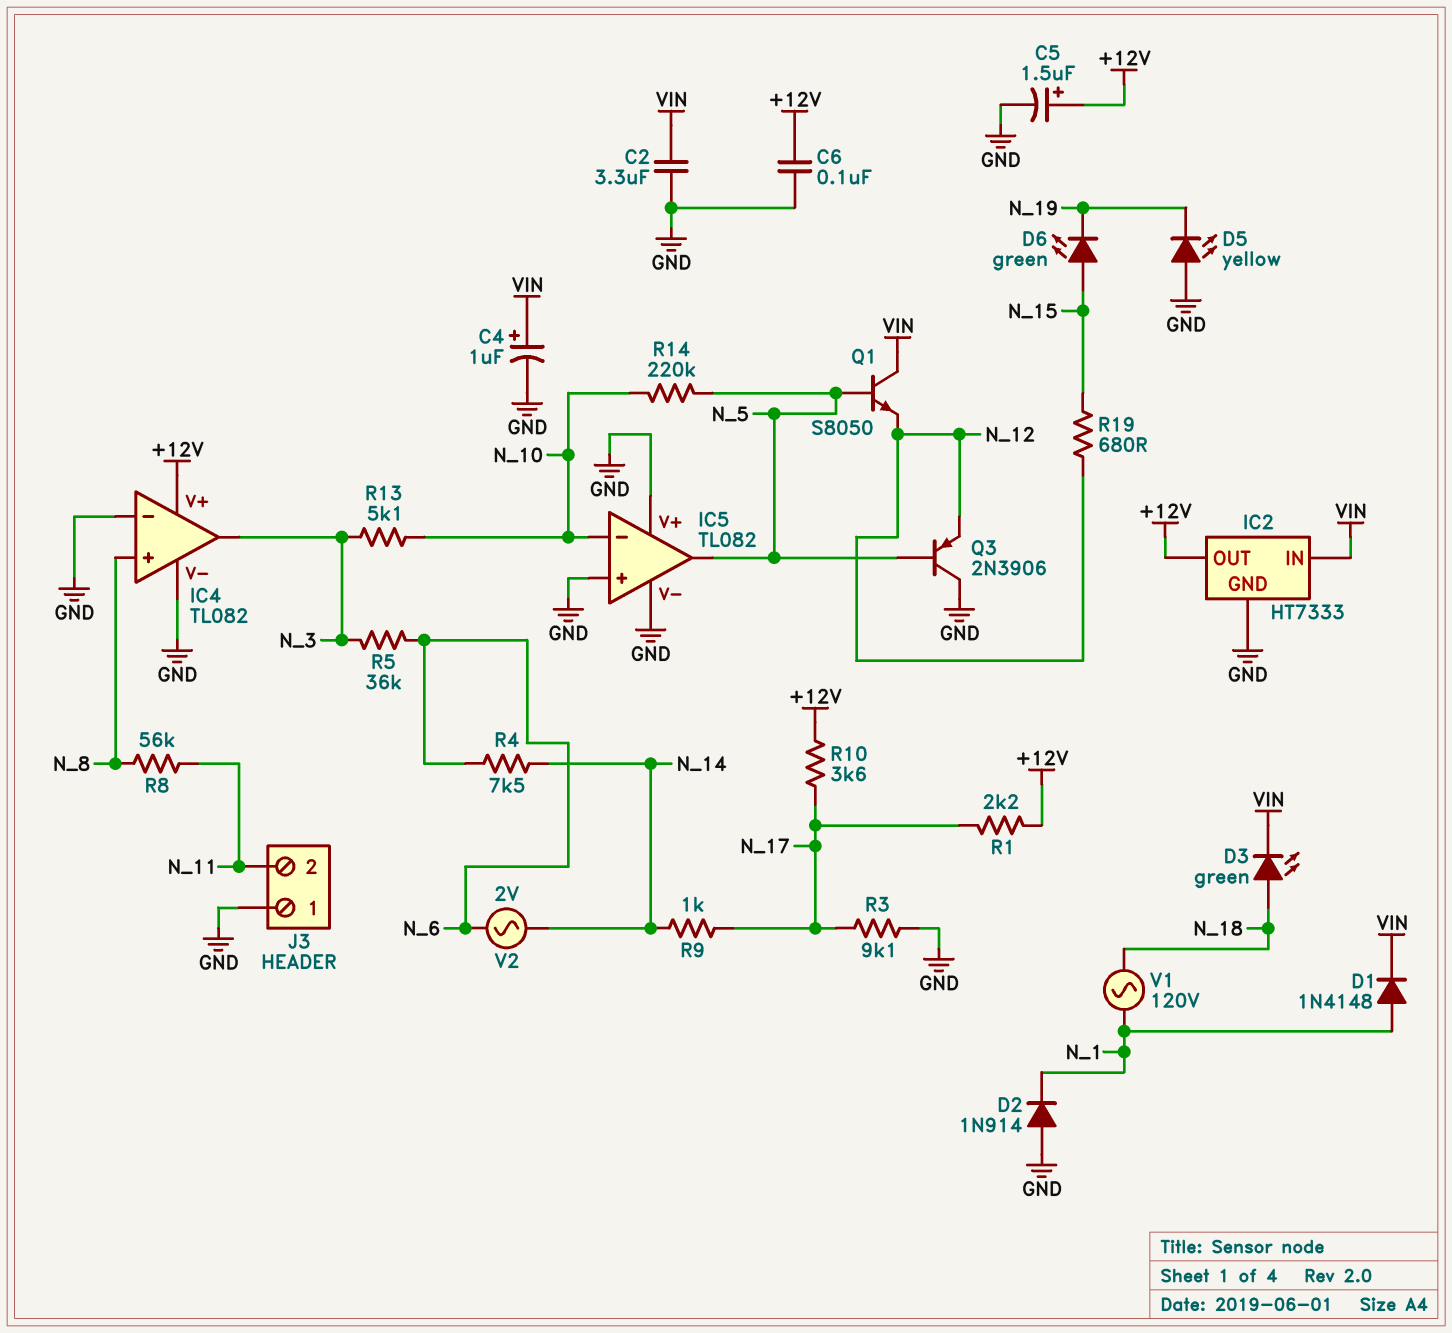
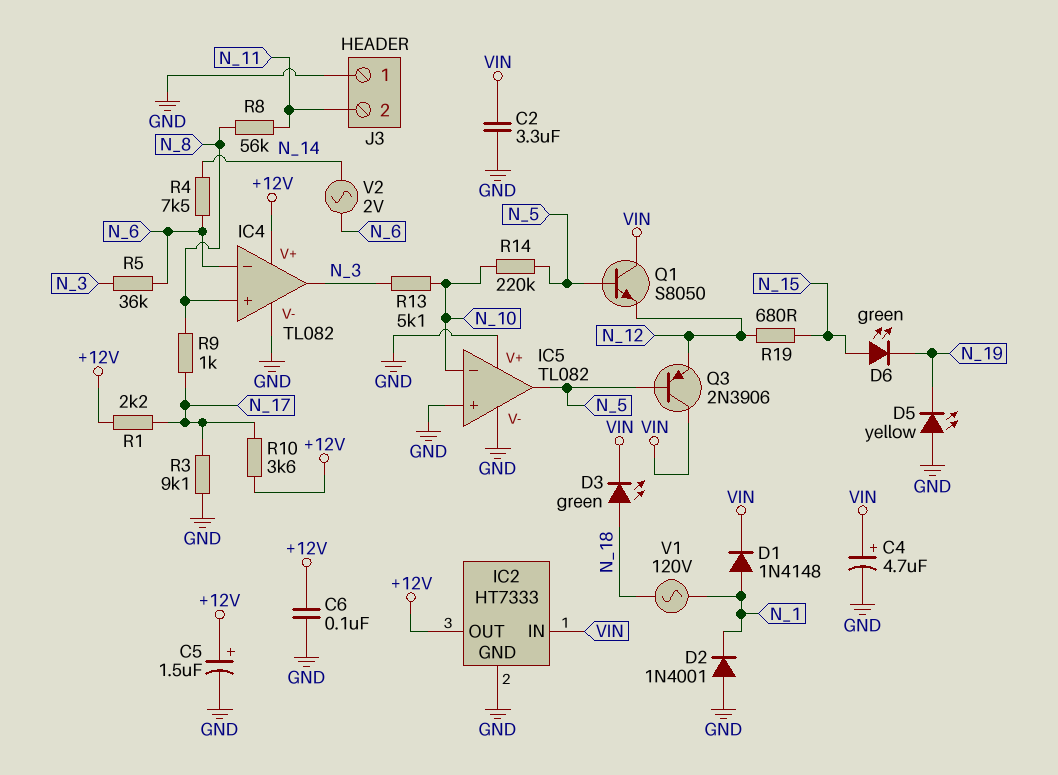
C4: 1uF (plus VIN, minus GND) -> 4.7uF (plus VIN, minus GND)
D2: diode 1N914 (A GND, K N_1) -> diode 1N4001 (A GND, K N_1)
IC4 pin in-: GND -> N_6
Q3: PNP 2N3906 (B N_5, C GND, E N_12) -> PNP 2N3906 (B N_5, C VIN, E N_12)
R9: 1k (N_14, N_17) -> 1k (N_8, N_17)

